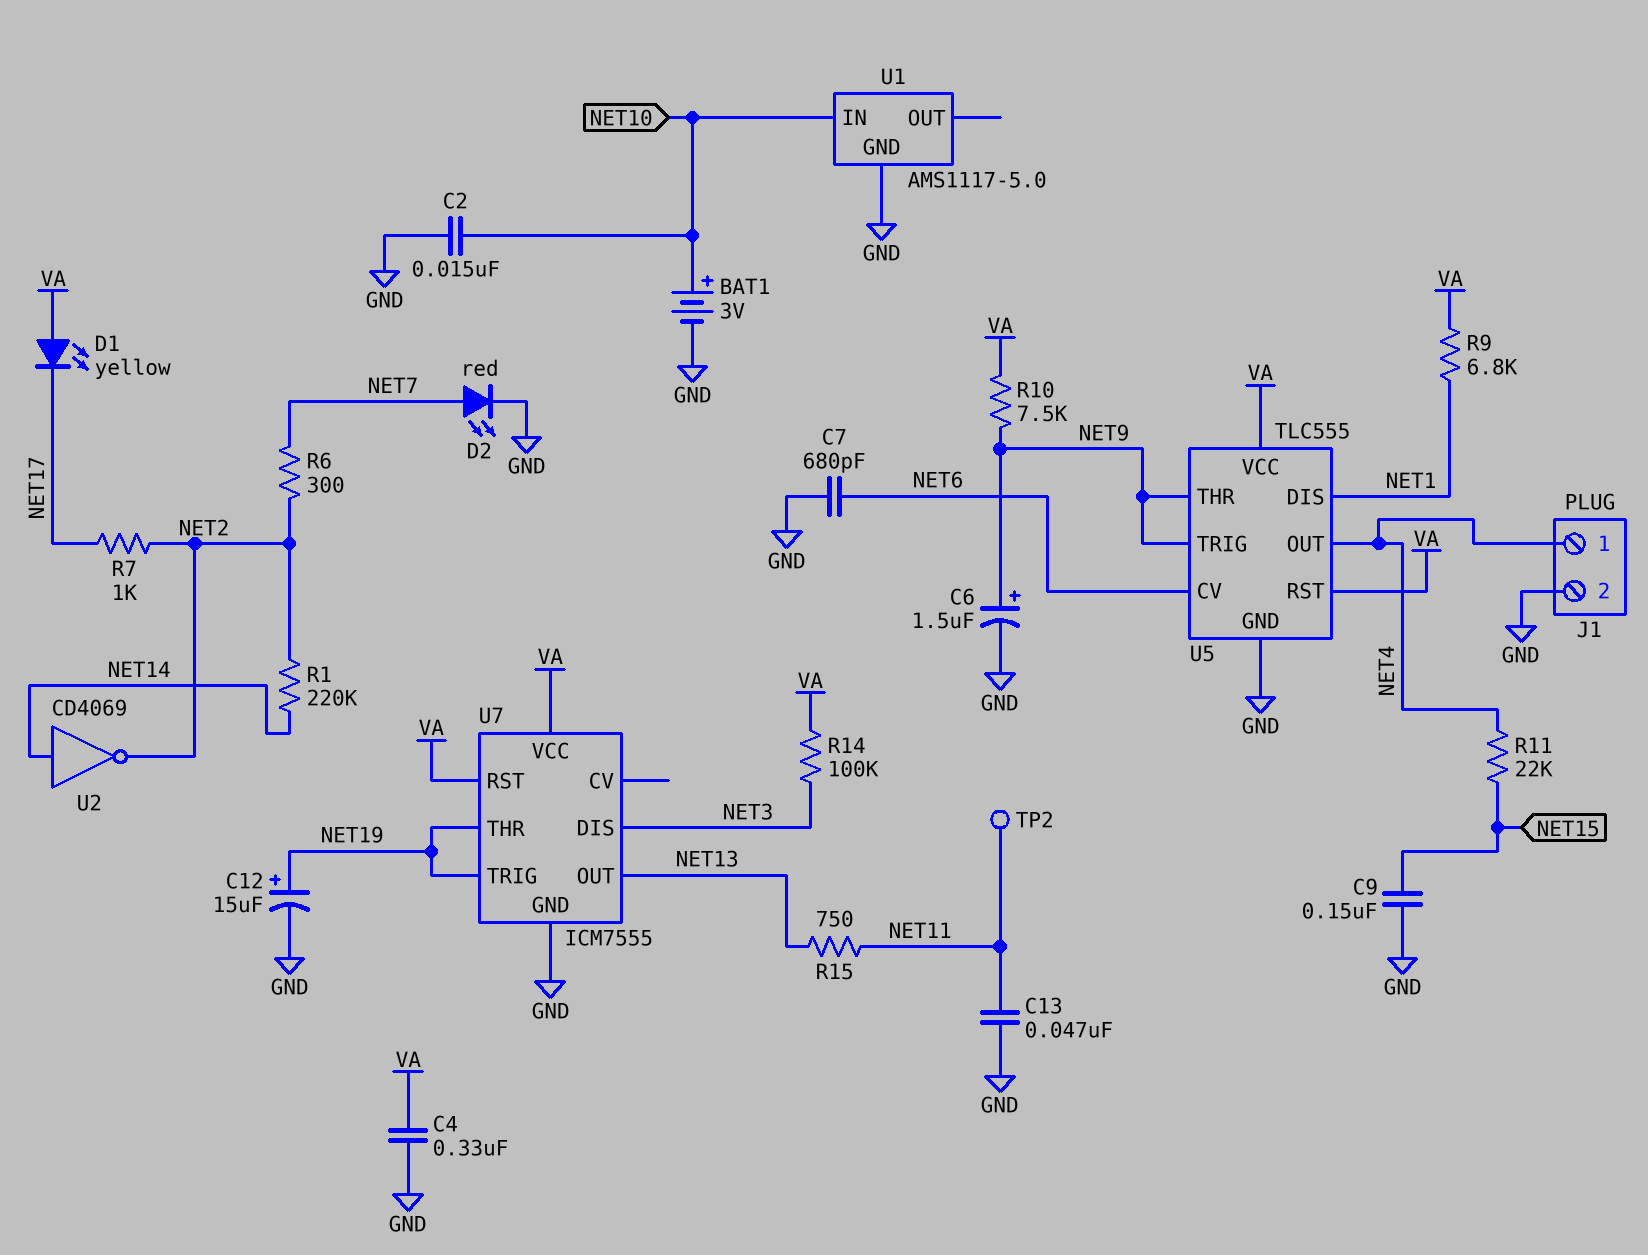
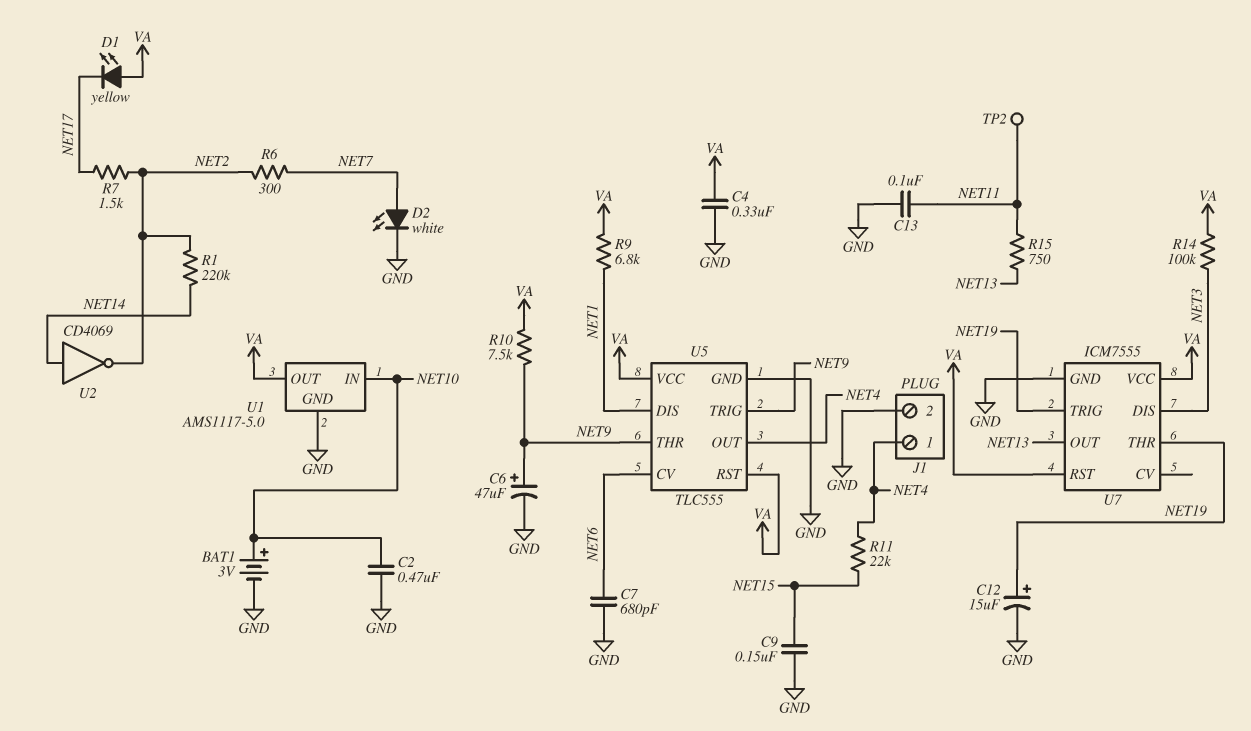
C2: 15nF (GND, NET10) -> 470nF (GND, NET10)
C6: 1.5uF (plus NET9, minus GND) -> 47uF (plus NET9, minus GND)
C13: 47nF (GND, NET11) -> 100nF (GND, NET11)
D2: LED red (A NET7, K GND) -> LED white (A NET7, K GND)
R7: 1k (NET2, NET17) -> 1.5k (NET2, NET17)
U1 pin OUT: none -> VA

